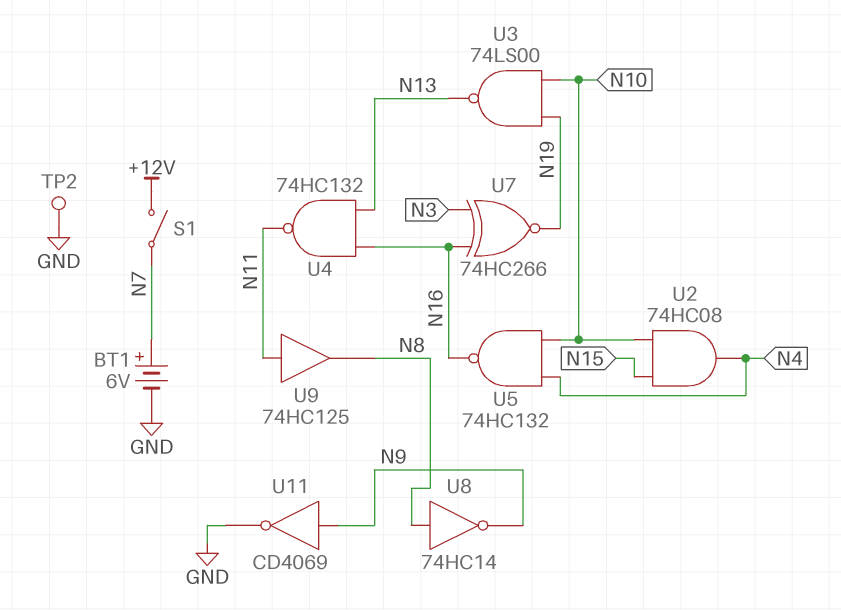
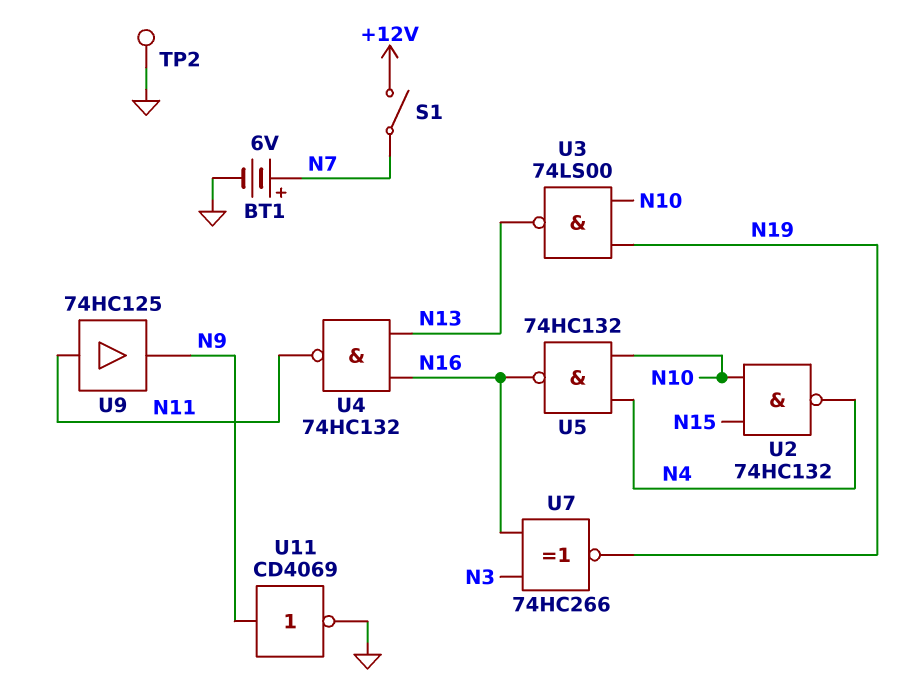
U2: AND 74HC08 (in N10, in N15, out N4) -> NAND 74HC132 (in N10, in N15, out N4)
U8: NOT 74HC14 (in N8, out N9) -> none
U9: buffer 74HC125 (in N11, out N8) -> buffer 74HC125 (in N11, out N9)

